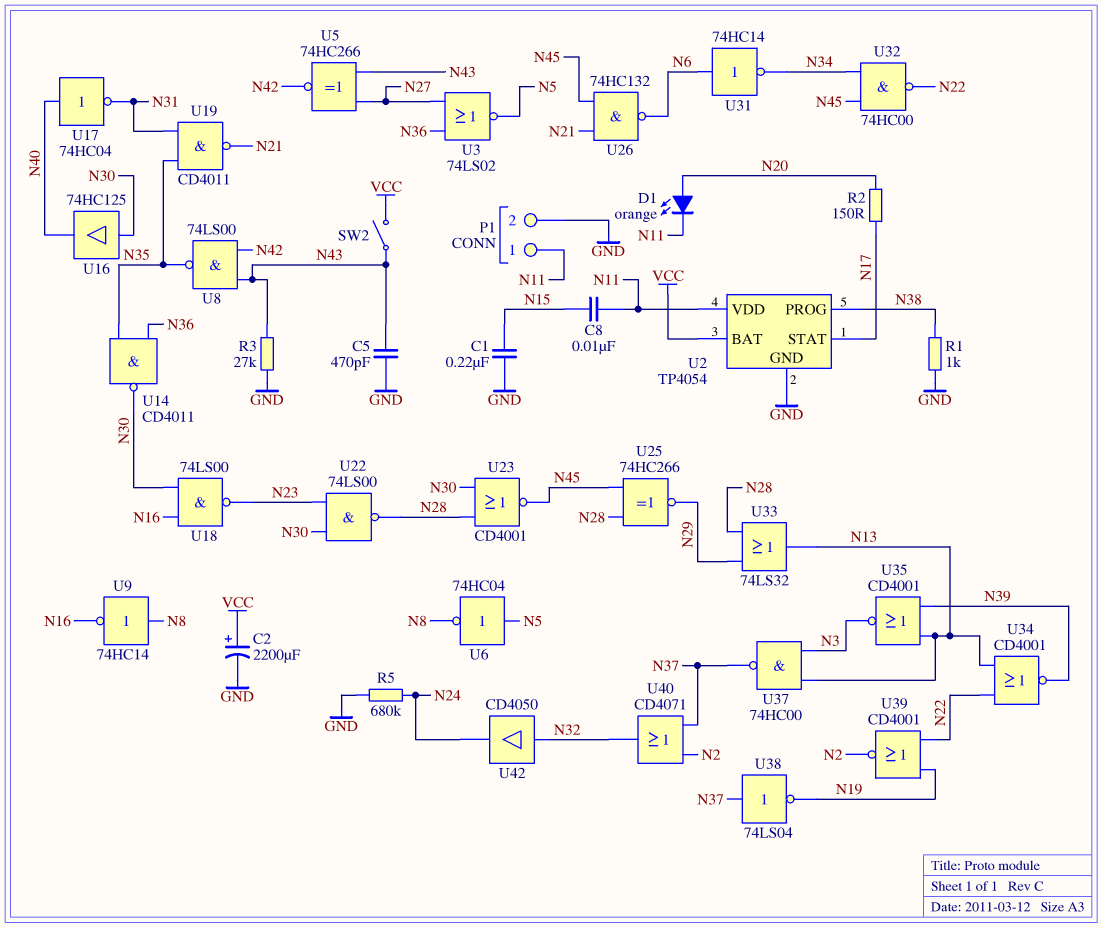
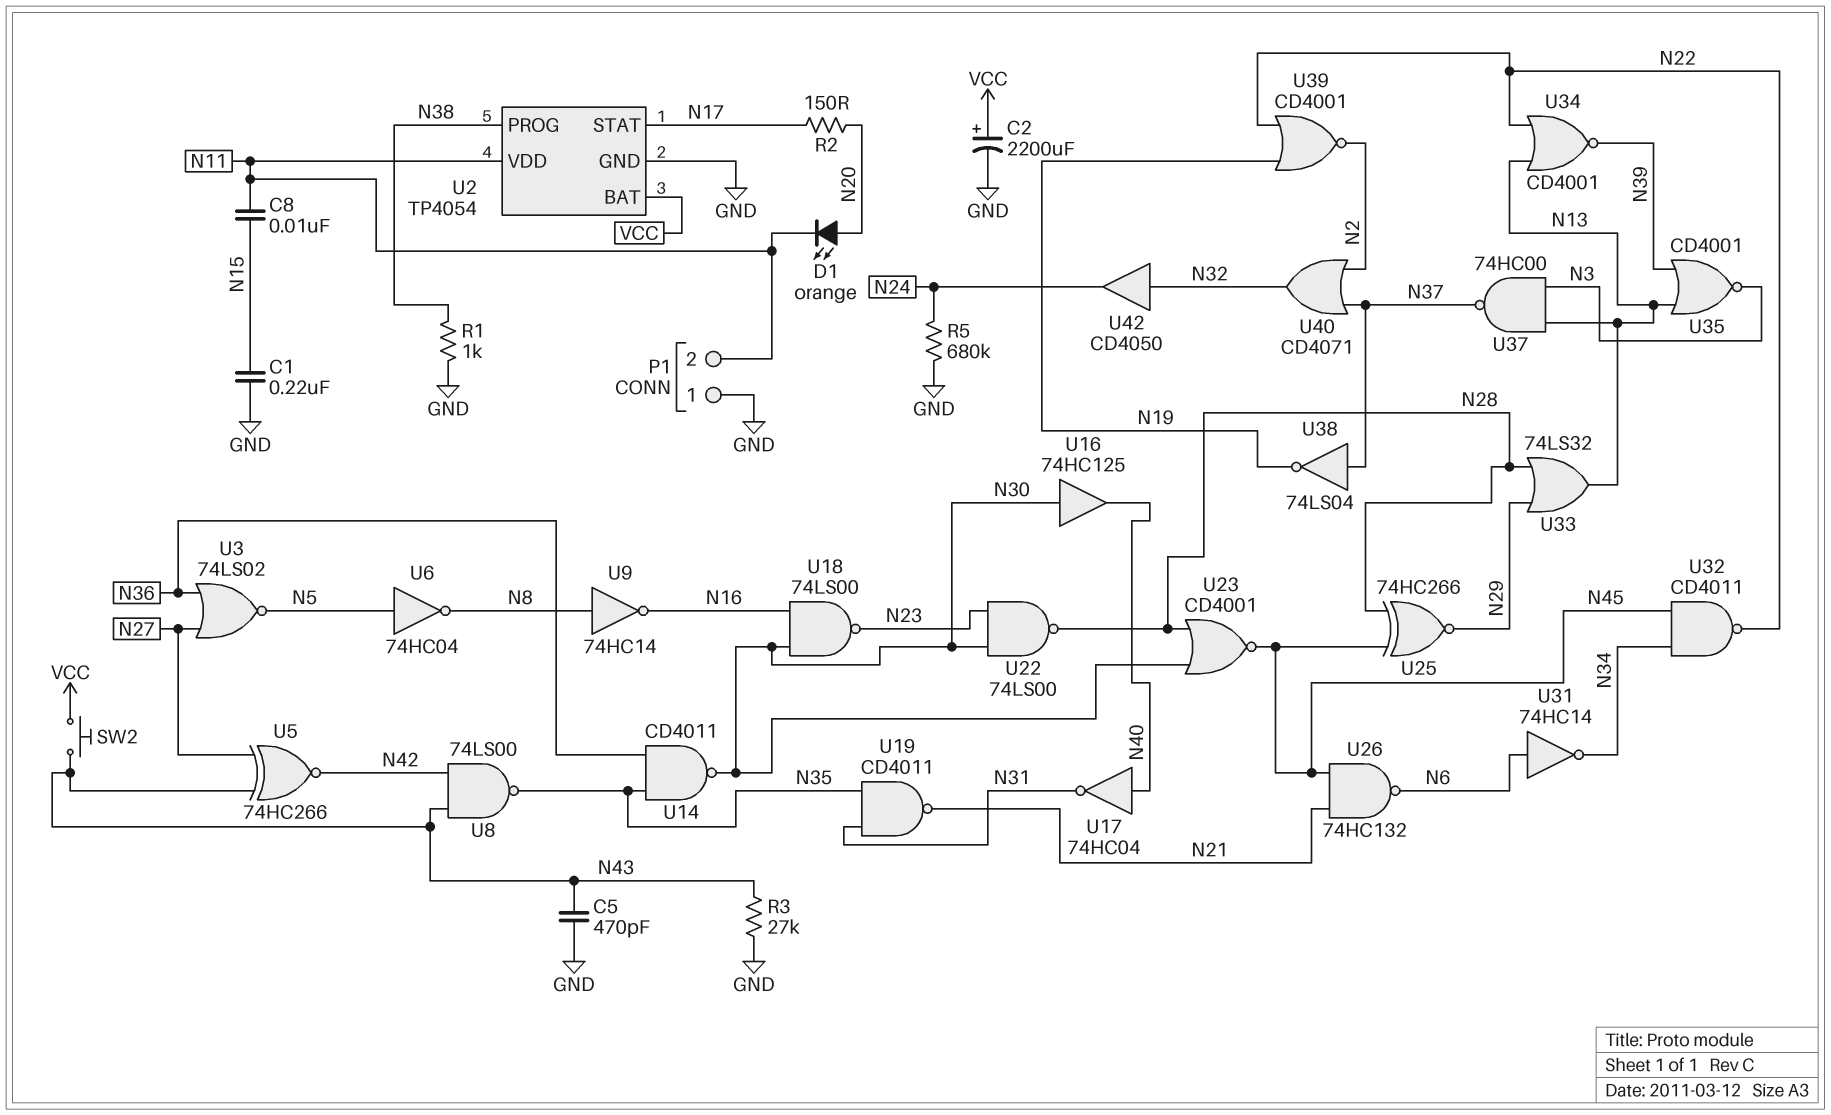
P1 pin 1: N11 -> GND
P1 pin 2: GND -> N11
SW2: switch (N43, VCC) -> button (N43, VCC)
U32: NAND 74HC00 (in N34, in N45, out N22) -> NAND CD4011 (in N34, in N45, out N22)

